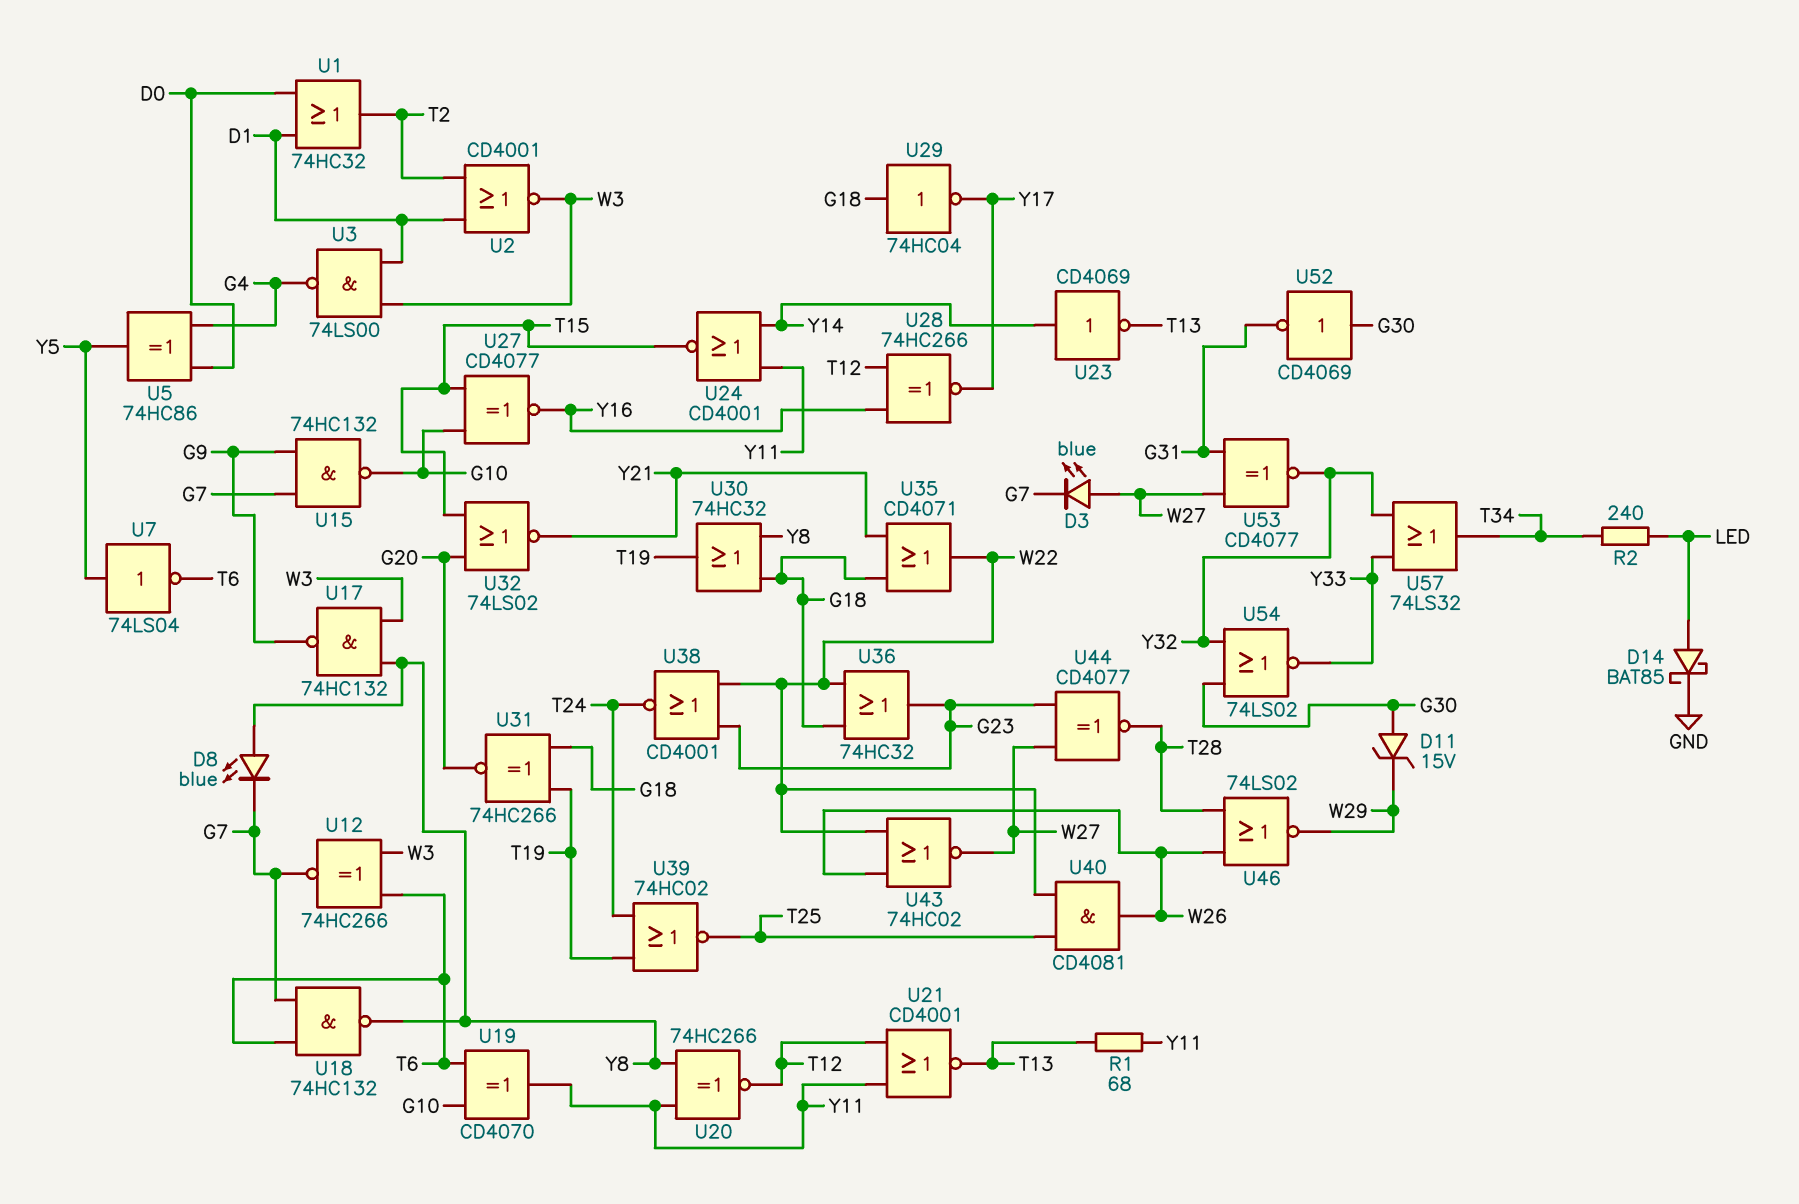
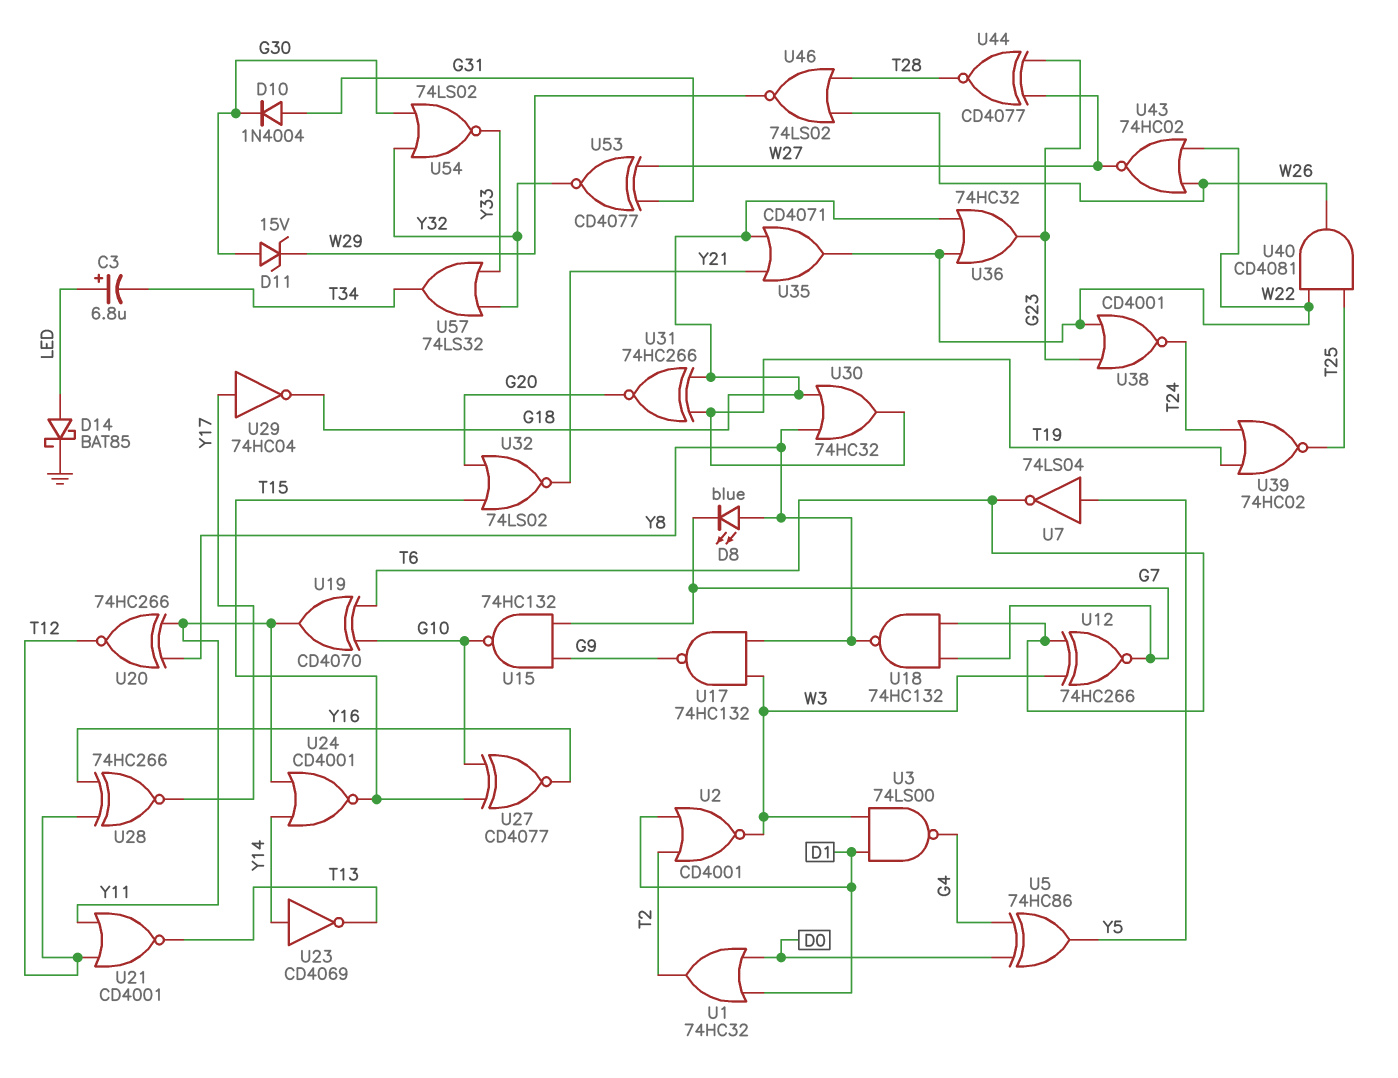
C3: none -> 6.8uF (plus LED, minus T34)
D3: LED blue (A W27, K G7) -> none
D10: none -> diode 1N4004 (A G31, K G30)
R1: 68 (T13, Y11) -> none
R2: 240 (LED, T34) -> none
U29: NOT 74HC04 (in G18, out Y17) -> NOT 74HC04 (in Y17, out G18)
U52: NOT CD4069 (in G30, out G31) -> none

